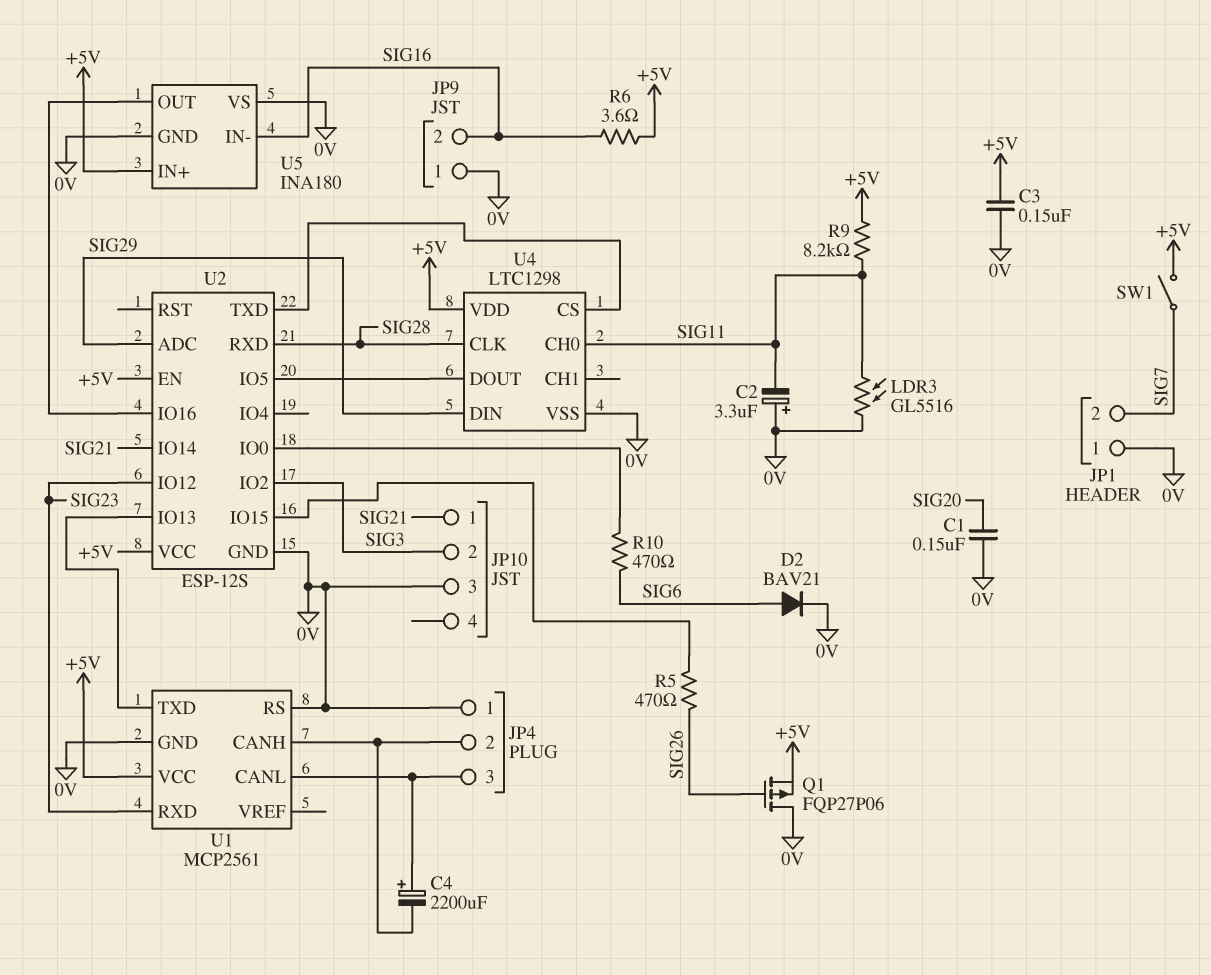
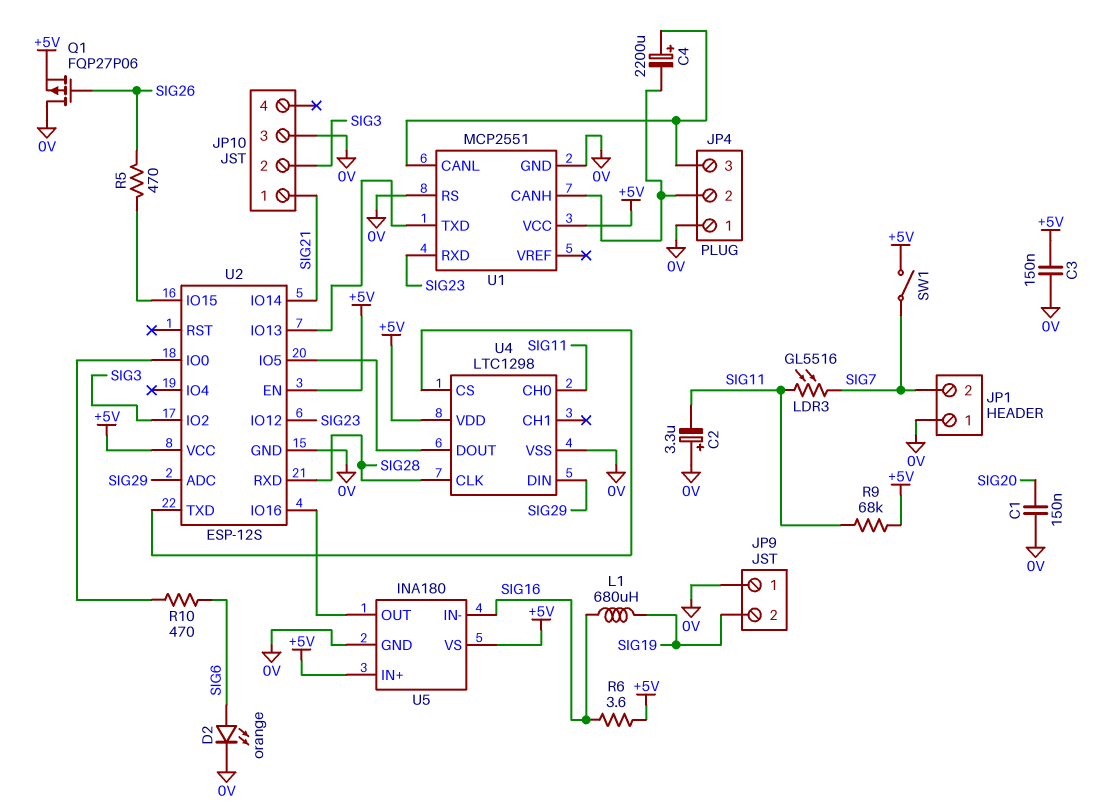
D2: diode BAV21 (A SIG6, K 0V) -> LED orange (A SIG6, K 0V)
JP9 pin 2: SIG16 -> SIG19
L1: none -> 680uH (SIG16, SIG19)
LDR3: GL5516 (0V, SIG11) -> GL5516 (SIG7, SIG11)
R9: 8.2k (+5V, SIG11) -> 68k (+5V, SIG11)
U1: MCP2561 -> MCP2551
U5 pin VS: 0V -> +5V

